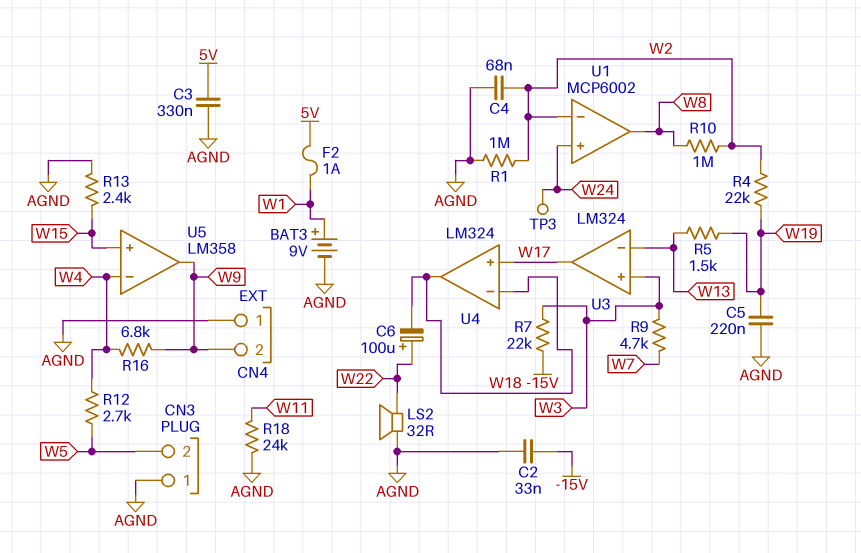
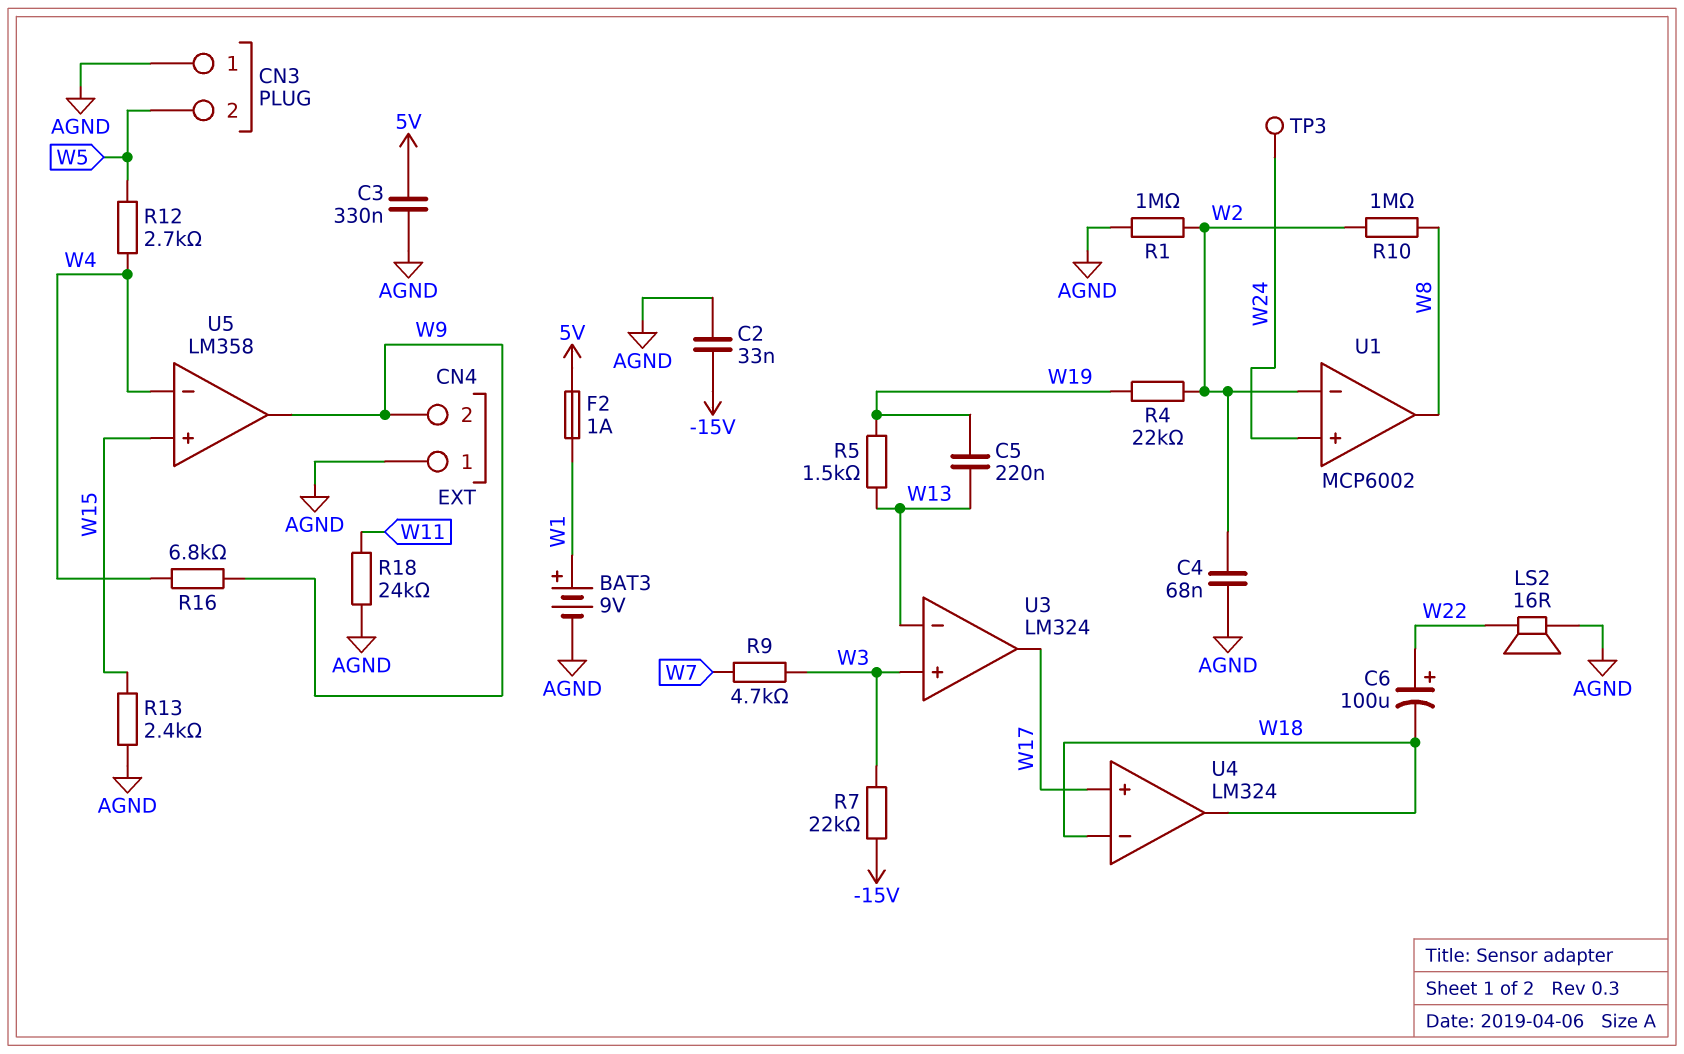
C5: 220nF (AGND, W19) -> 220nF (W13, W19)
LS2: speaker 32R (AGND, W22) -> speaker 16R (AGND, W22)

